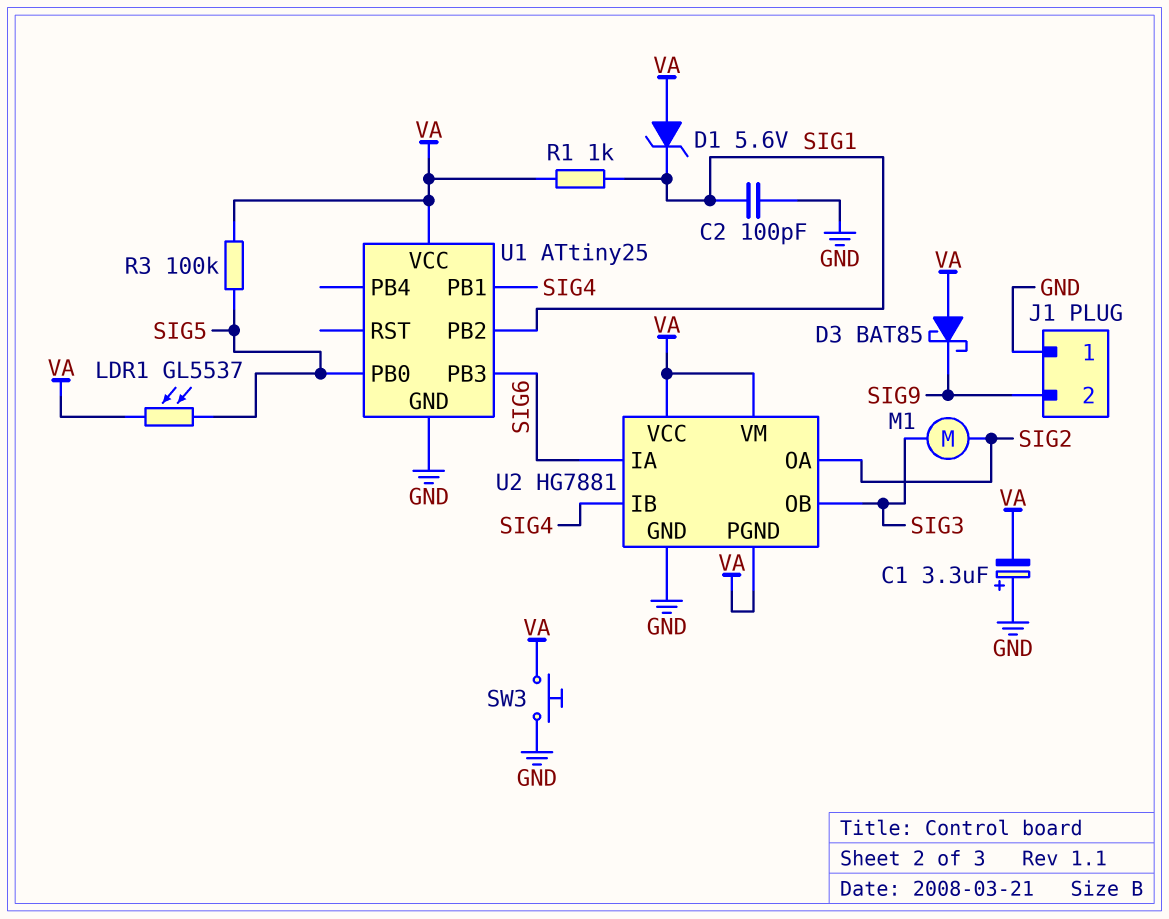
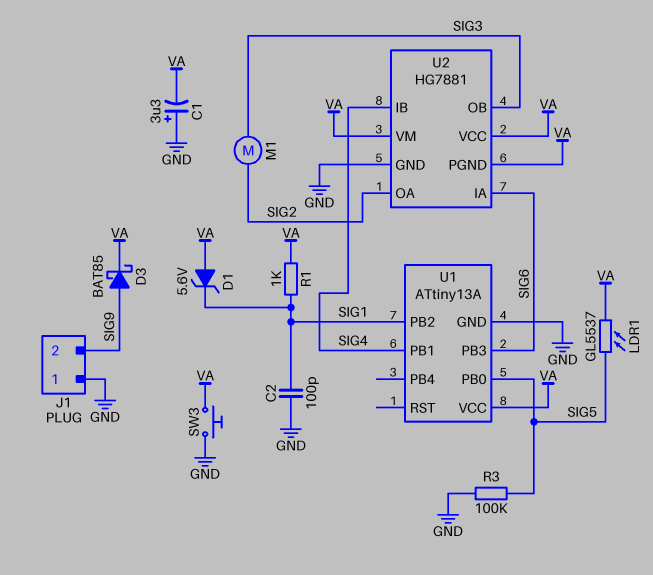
D3: schottky BAT85 (A VA, K SIG9) -> schottky BAT85 (A SIG9, K VA)
R3: 100k (SIG5, VA) -> 100k (GND, SIG5)
U1: ATtiny25 -> ATtiny13A

